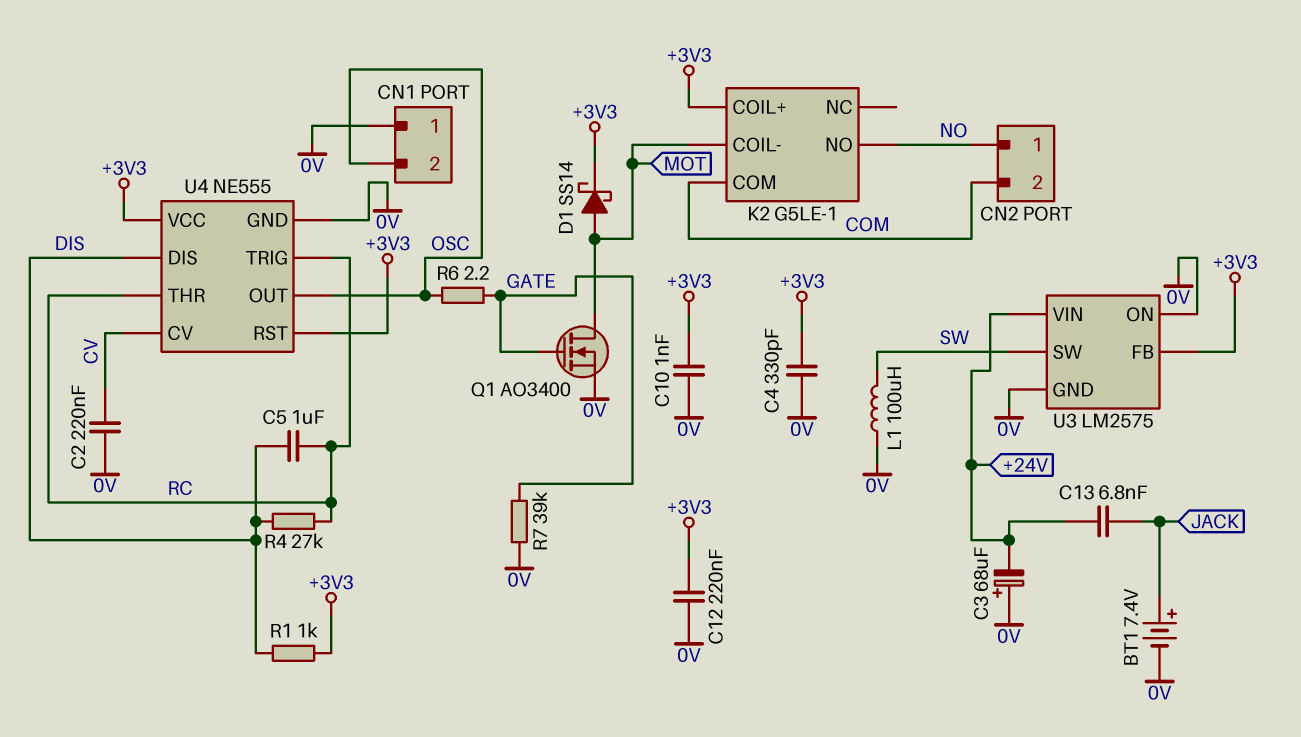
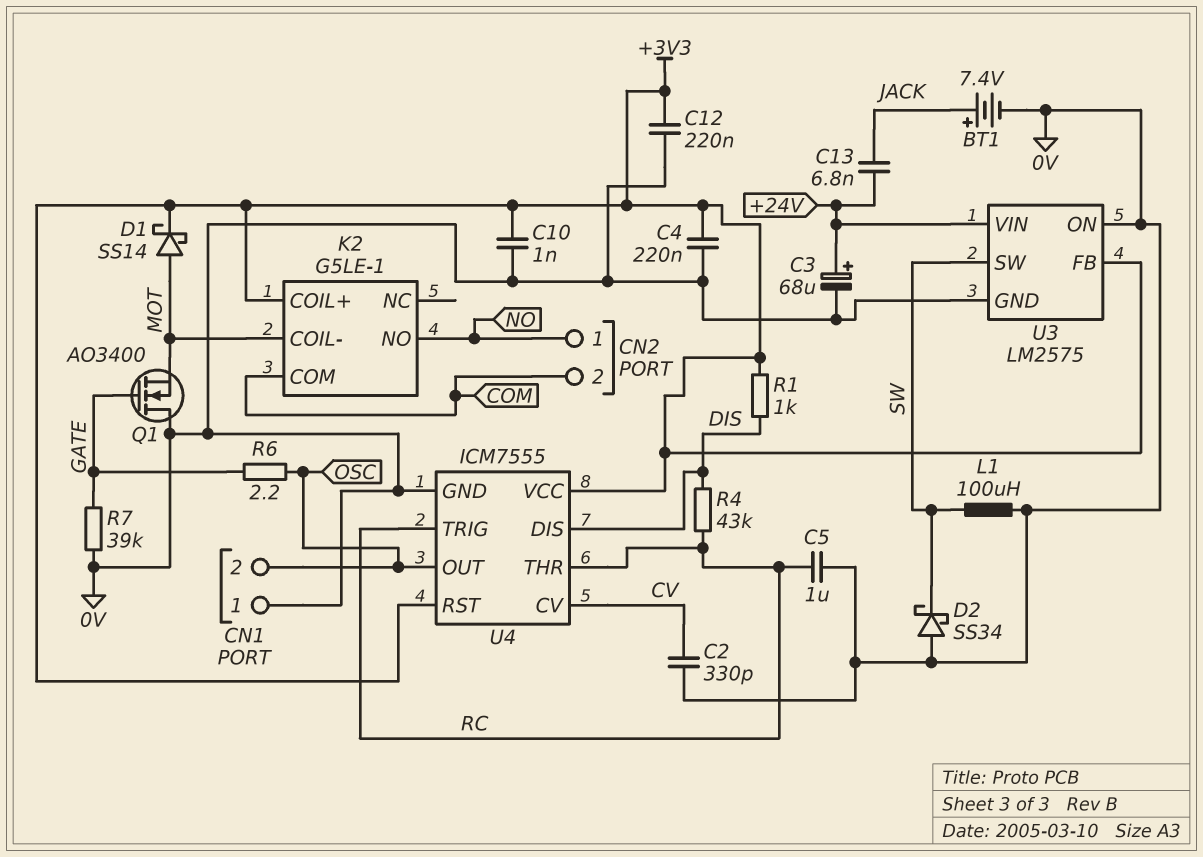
C2: 220nF (0V, CV) -> 330pF (0V, CV)
C3: 68uF (plus 0V, minus +24V) -> 68uF (plus +24V, minus 0V)
C4: 330pF (+3V3, 0V) -> 220nF (+3V3, 0V)
C5: 1uF (DIS, RC) -> 1uF (0V, RC)
D2: none -> schottky SS34 (A 0V, K SW)
Q1: NMOS AO3400 (G GATE, D MOT, S 0V) -> NMOS AO3400 (G GATE, D 0V, S MOT)
R4: 27k (DIS, RC) -> 43k (DIS, RC)
U4: NE555 -> ICM7555

